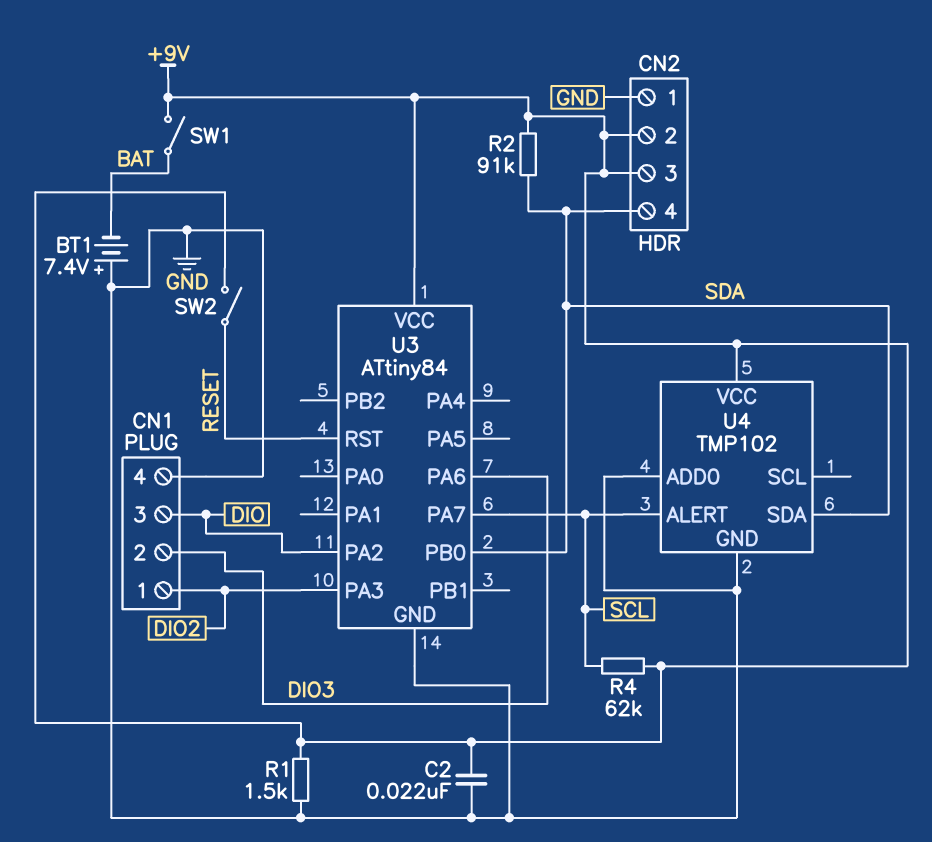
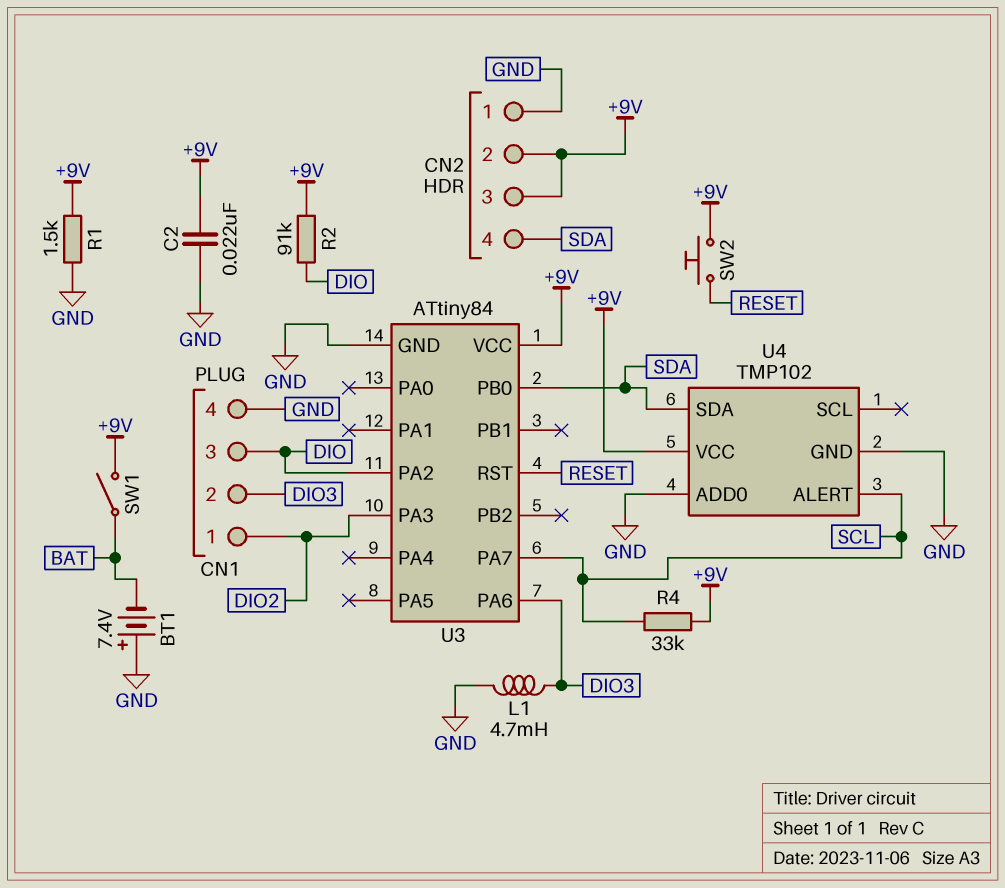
L1: none -> 4.7mH (DIO3, GND)
R2: 91k (+9V, SDA) -> 91k (+9V, DIO)
R4: 62k (+9V, SCL) -> 33k (+9V, SCL)
SW2: switch (+9V, RESET) -> button (+9V, RESET)

